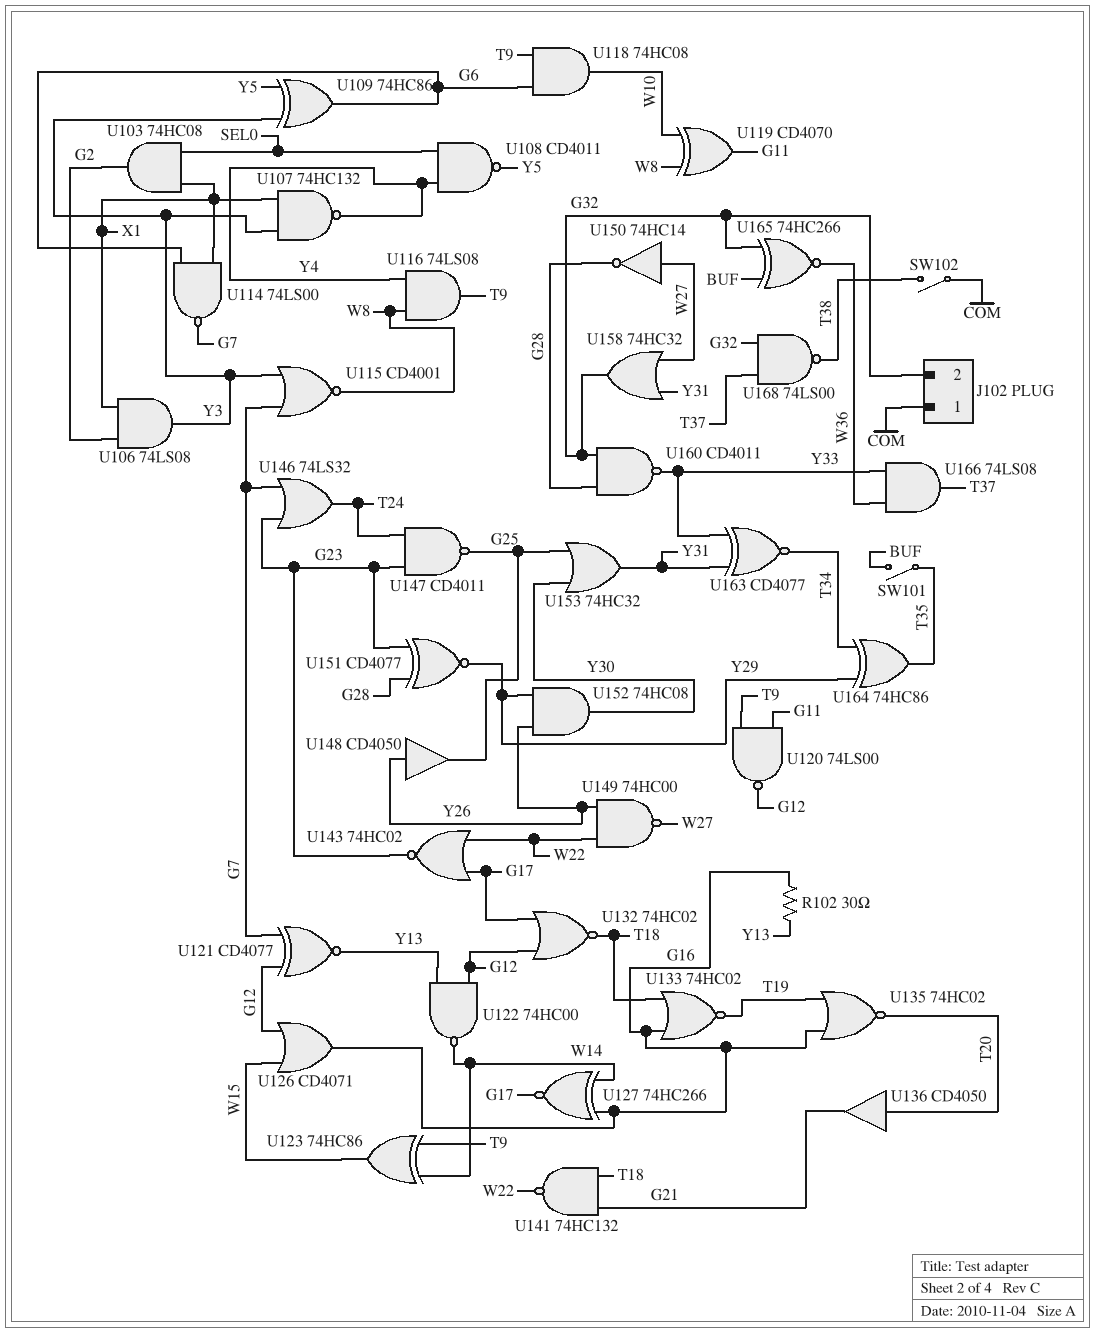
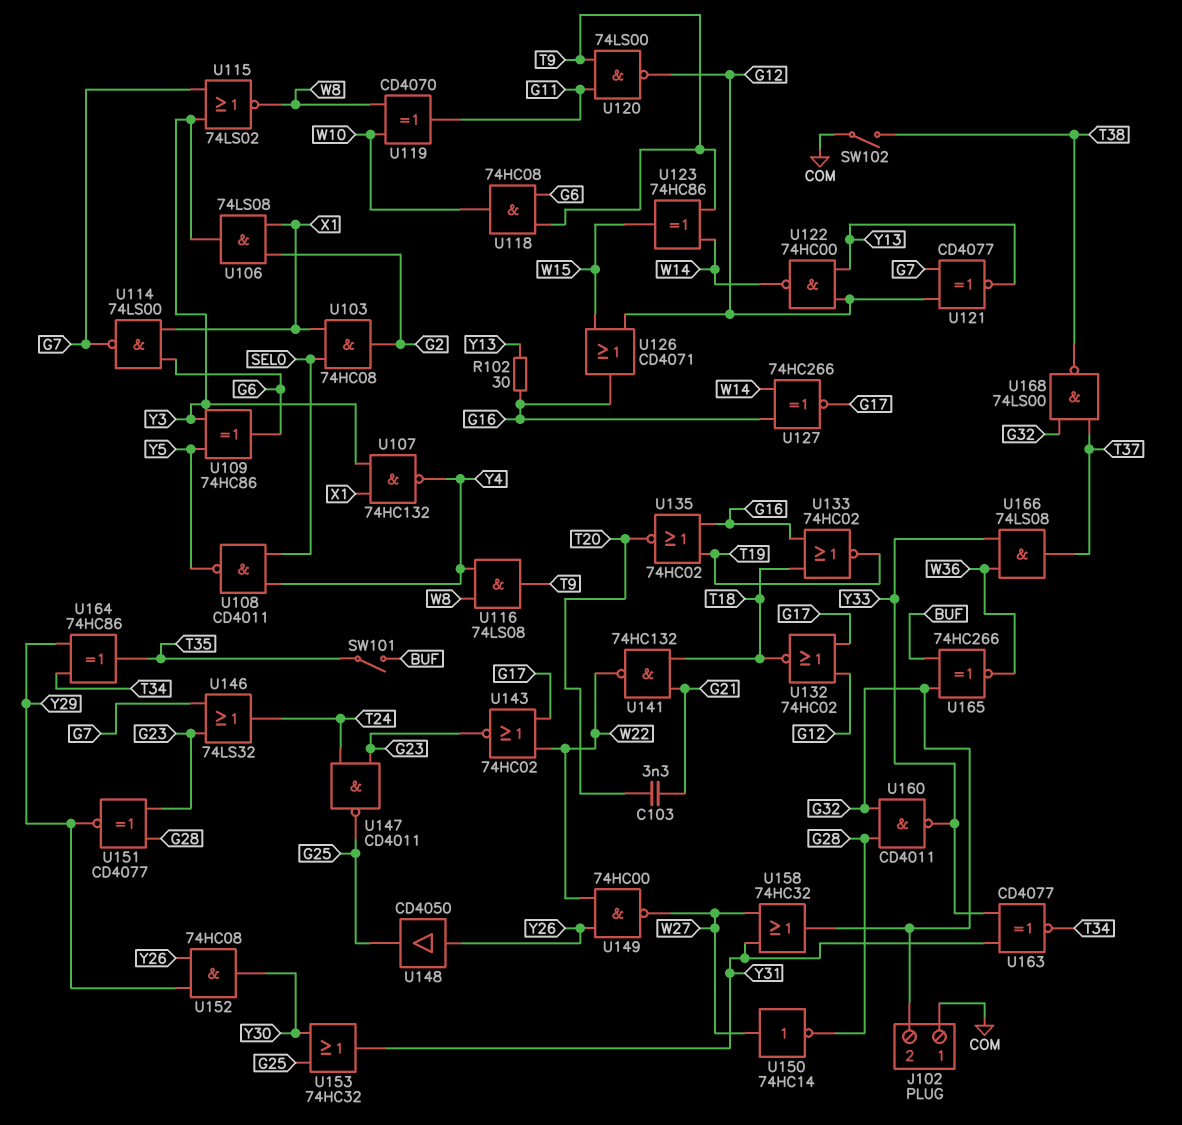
C103: none -> 3.3nF (G21, T20)
U115: NOR CD4001 (in G7, in Y3, out W8) -> NOR 74LS02 (in G7, in Y3, out W8)
U136: buffer CD4050 (in T20, out G21) -> none

